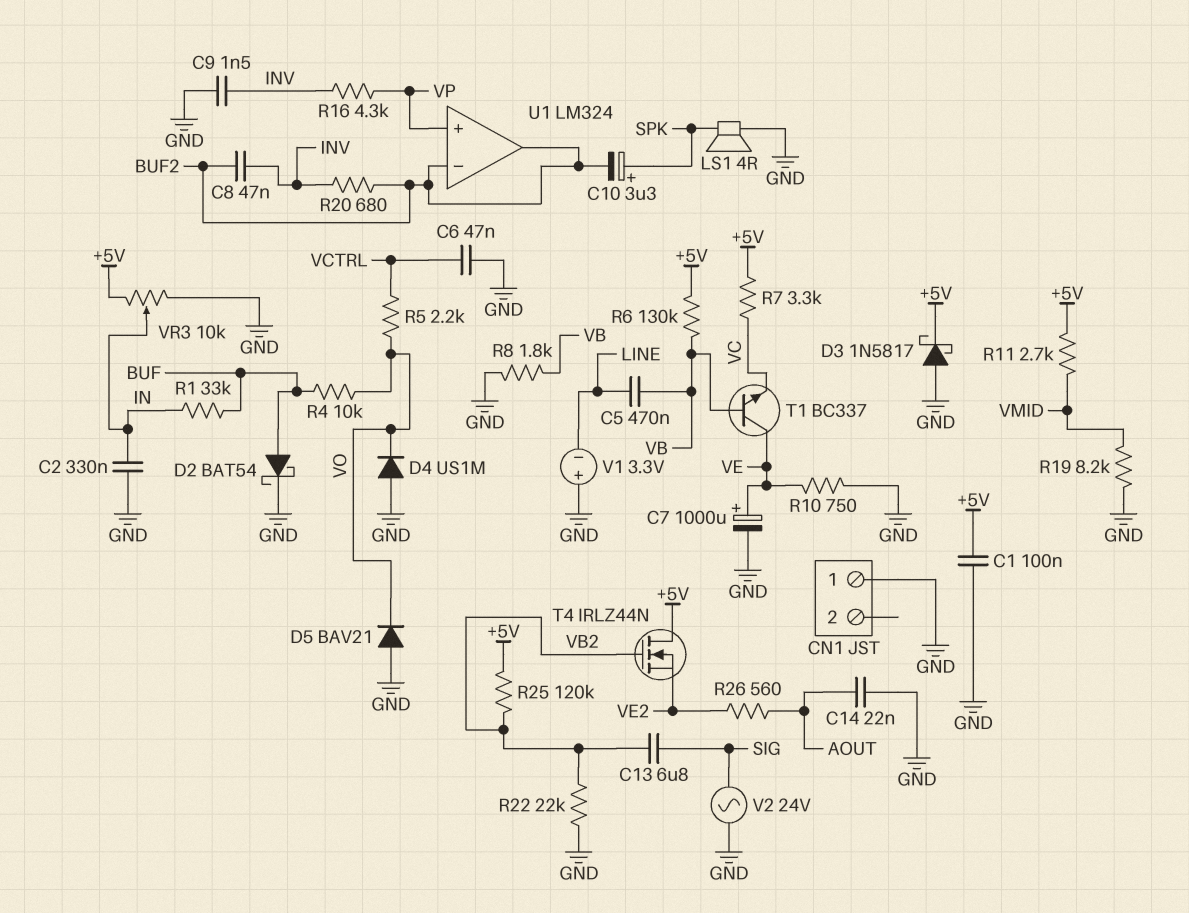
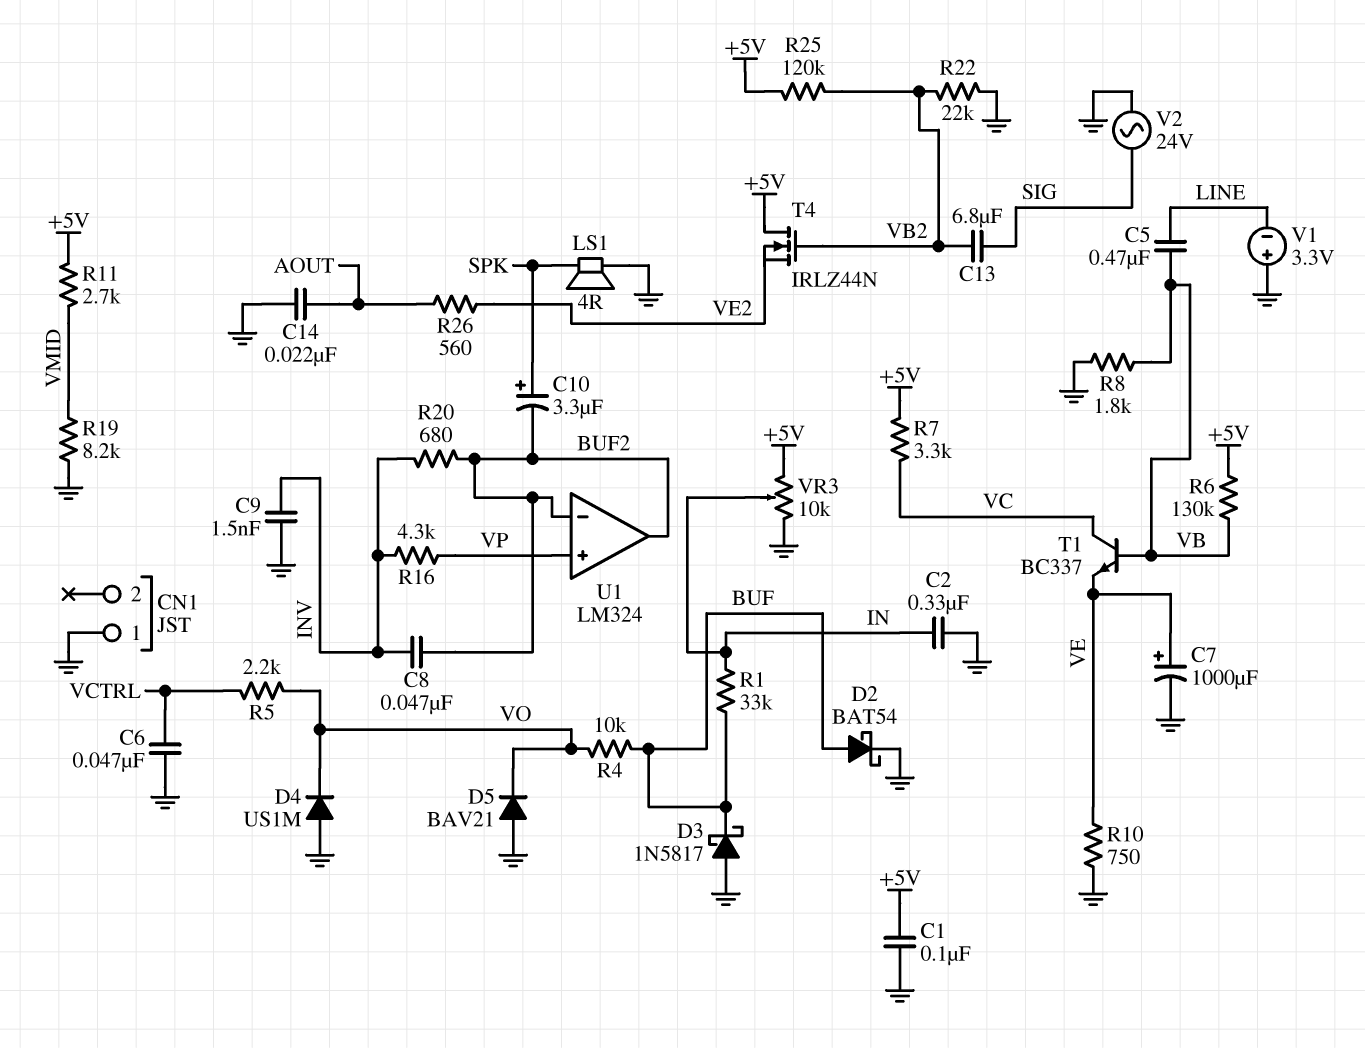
D3: schottky 1N5817 (A GND, K +5V) -> schottky 1N5817 (A GND, K BUF)
T1: NPN BC337 (B VB, C VE, E VC) -> NPN BC337 (B VB, C VC, E VE)

